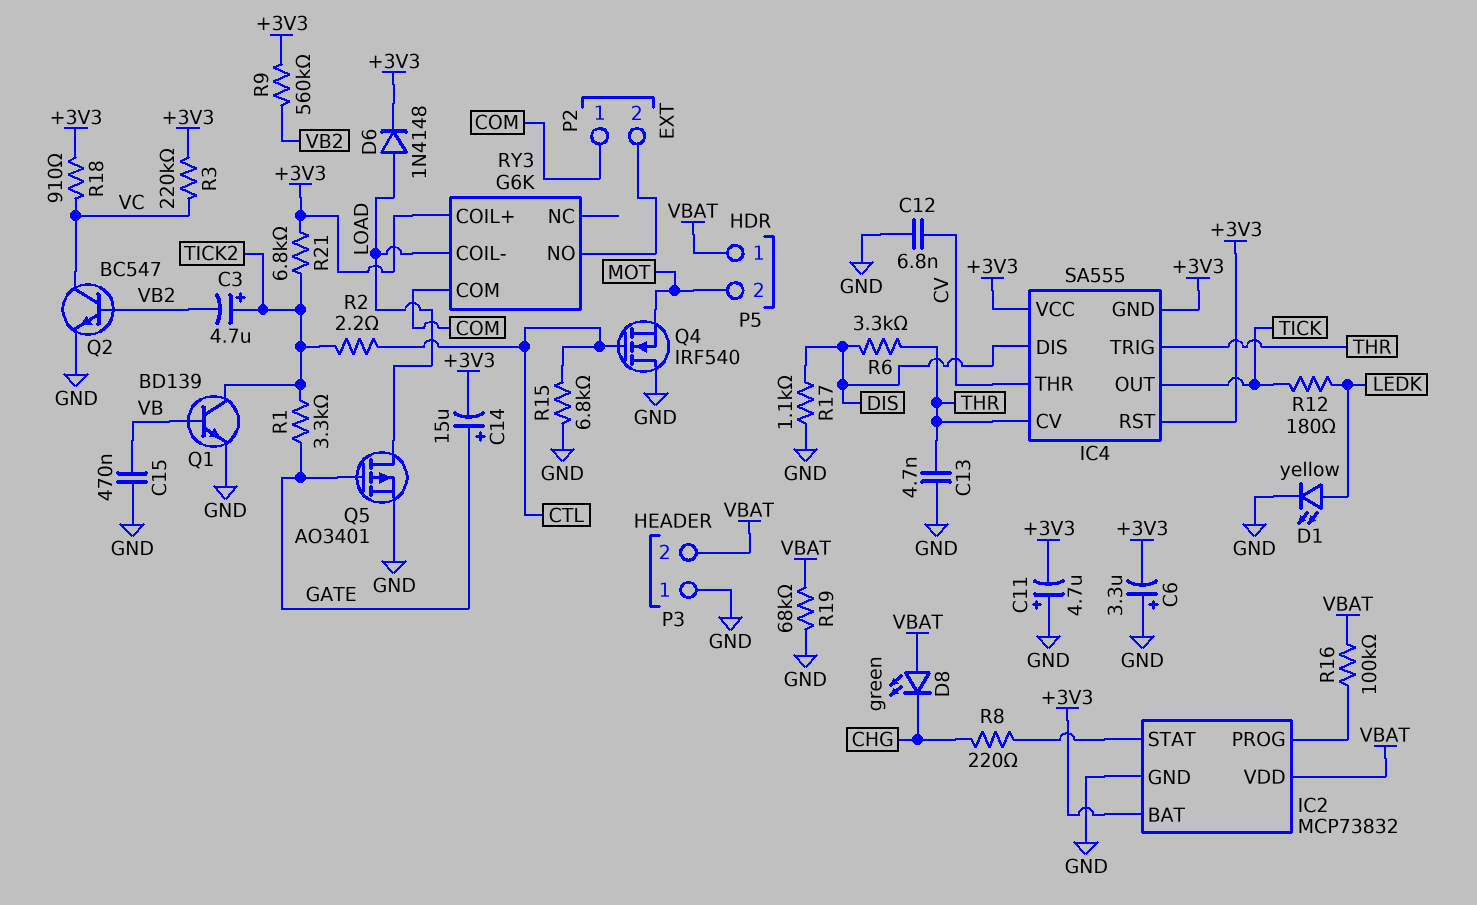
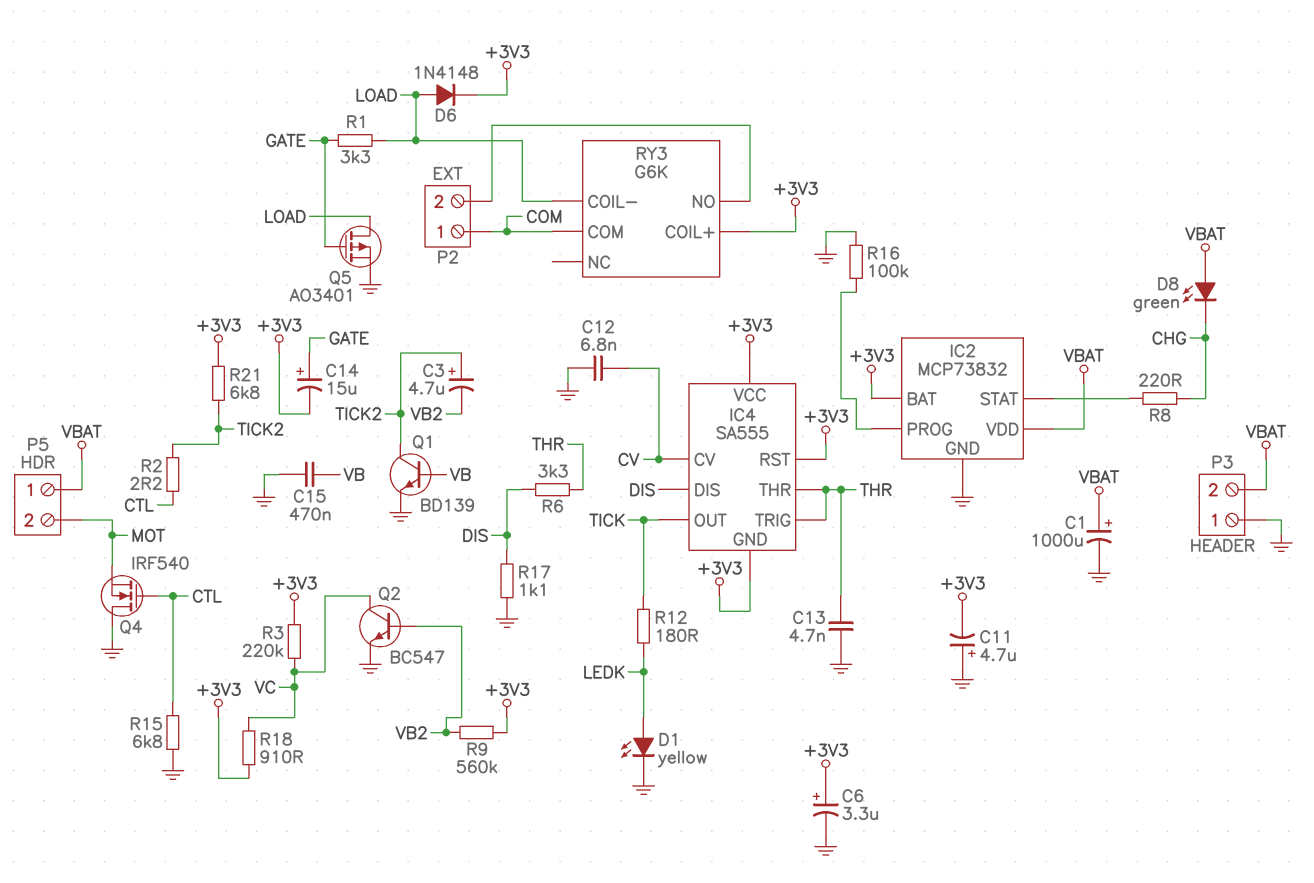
C1: none -> 1000uF (plus VBAT, minus GND)
C6: 3.3uF (plus GND, minus +3V3) -> 3.3uF (plus +3V3, minus GND)
IC4 pin CV: THR -> CV
IC4 pin THR: CV -> THR
R1: 3.3k (GATE, TICK2) -> 3.3k (GATE, LOAD)
R16: 100k (IC2/PROG, VBAT) -> 100k (GND, IC2/PROG)
R19: 68k (GND, VBAT) -> none

